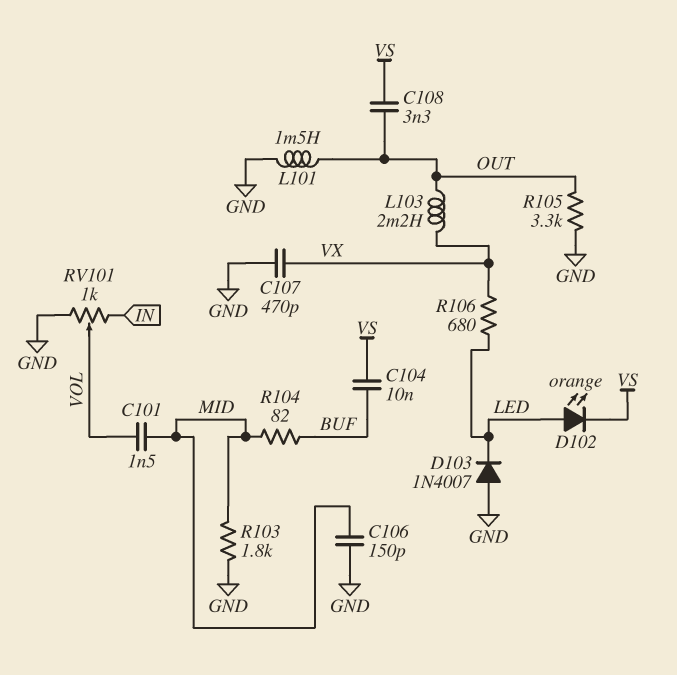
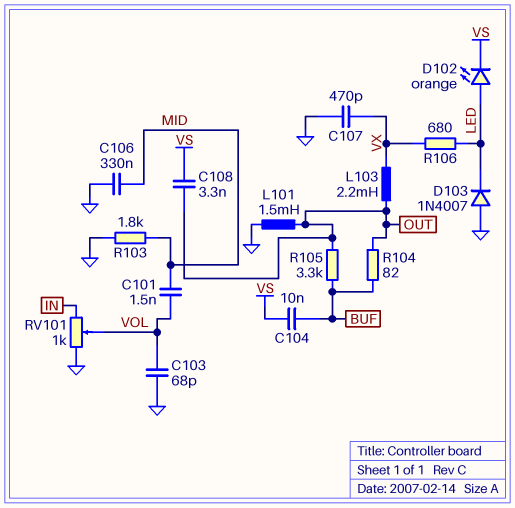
C103: none -> 68pF (GND, VOL)
C106: 150pF (GND, MID) -> 330nF (GND, MID)
R104: 82 (BUF, MID) -> 82 (BUF, OUT)
R105: 3.3k (GND, OUT) -> 3.3k (BUF, OUT)

